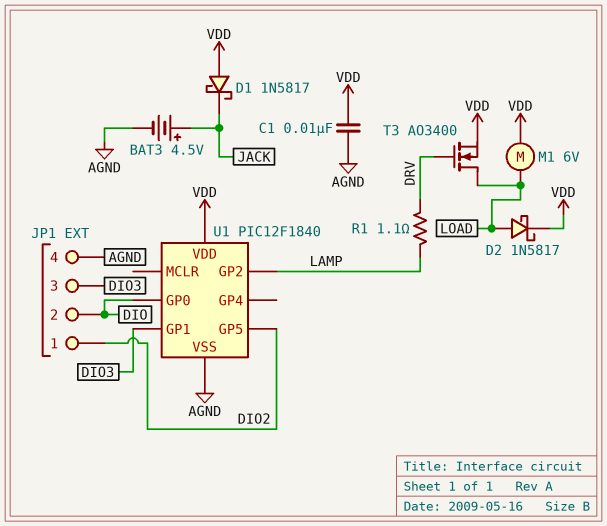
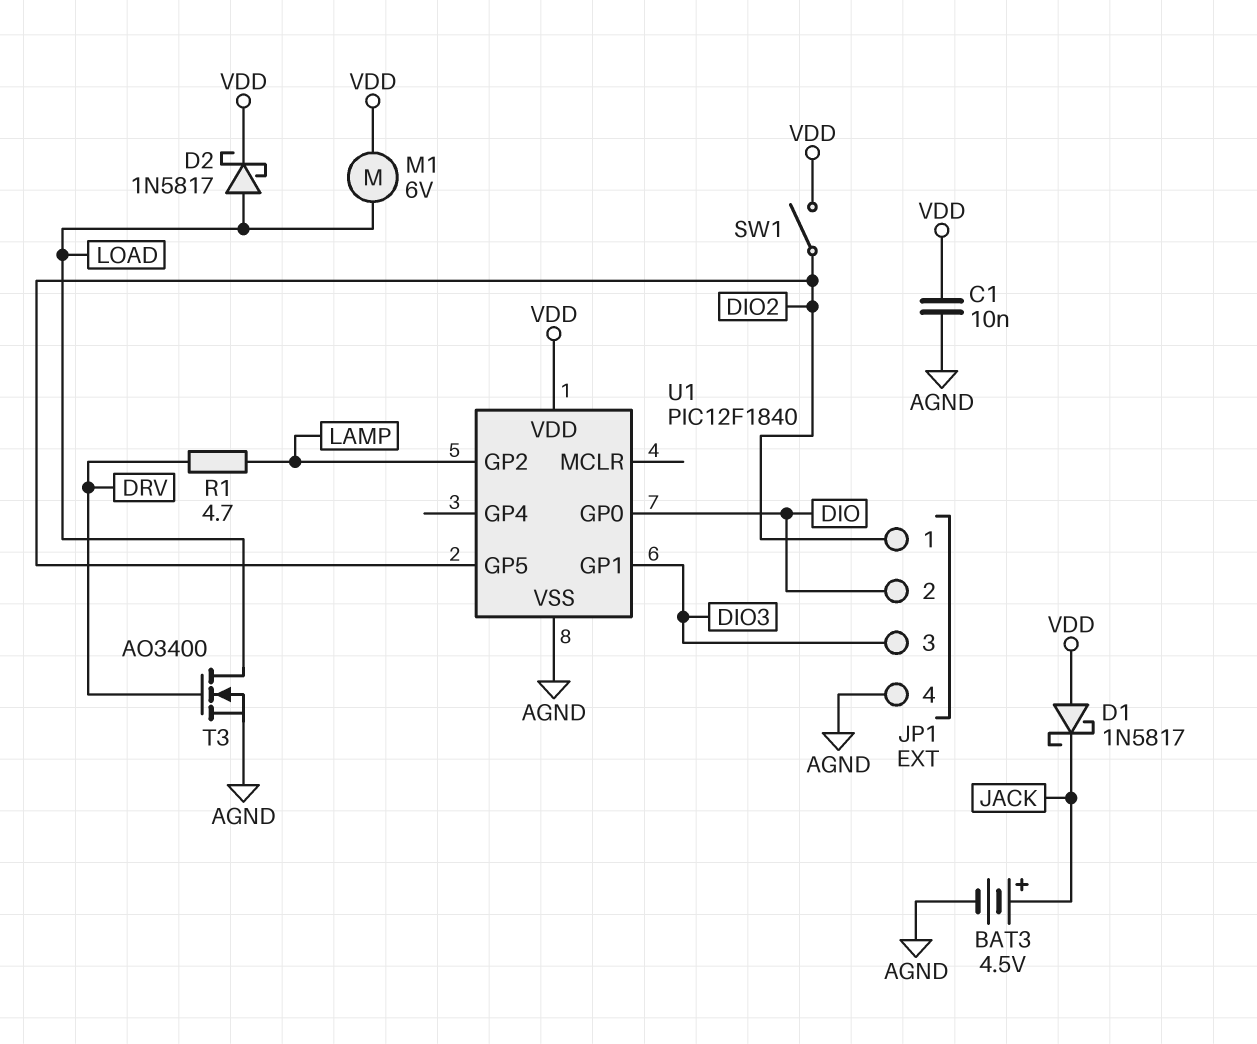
R1: 1.1 (DRV, LAMP) -> 4.7 (DRV, LAMP)
SW1: none -> switch (DIO2, VDD)
T3: NMOS AO3400 (G DRV, D LOAD, S VDD) -> NMOS AO3400 (G DRV, D LOAD, S AGND)

